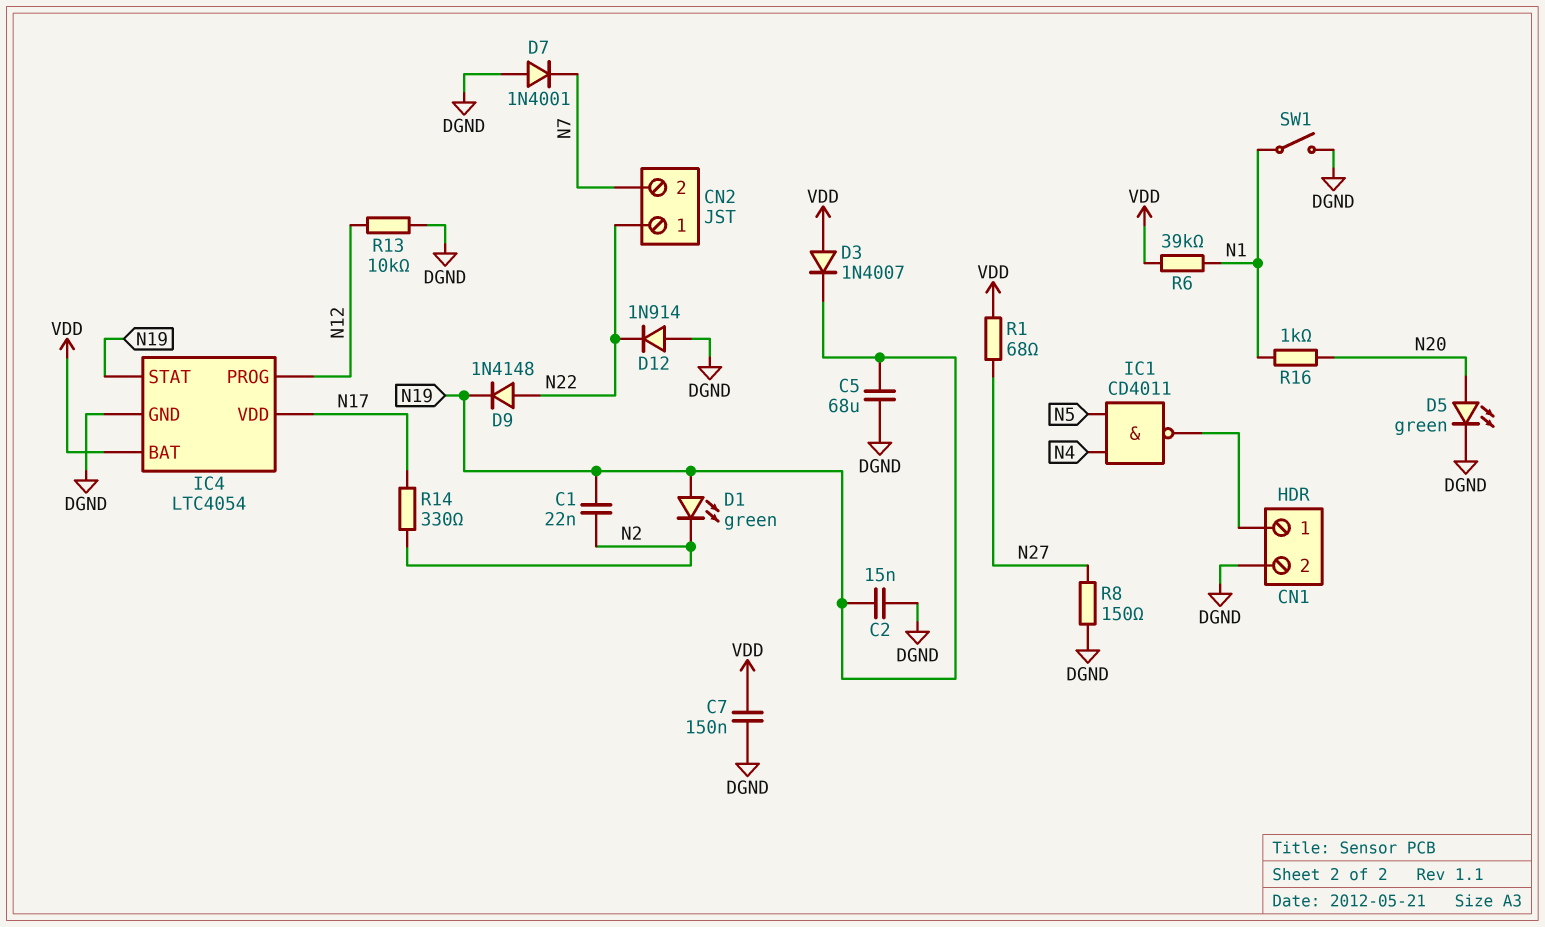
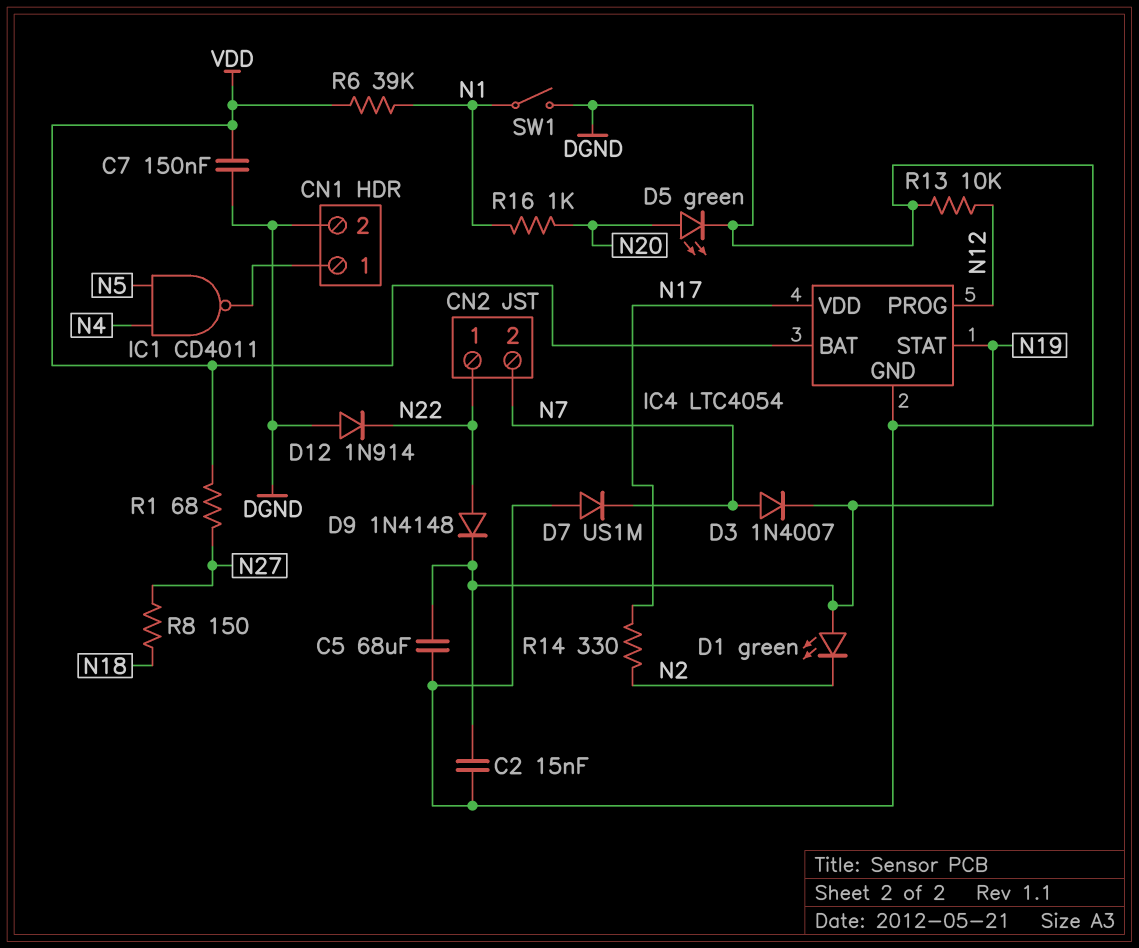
C1: 22nF (N2, N19) -> none
D3: diode 1N4007 (A VDD, K N19) -> diode 1N4007 (A N7, K N19)
D7: diode 1N4001 (A DGND, K N7) -> diode US1M (A DGND, K N7)
R8: 150 (DGND, N27) -> 150 (N18, N27)

